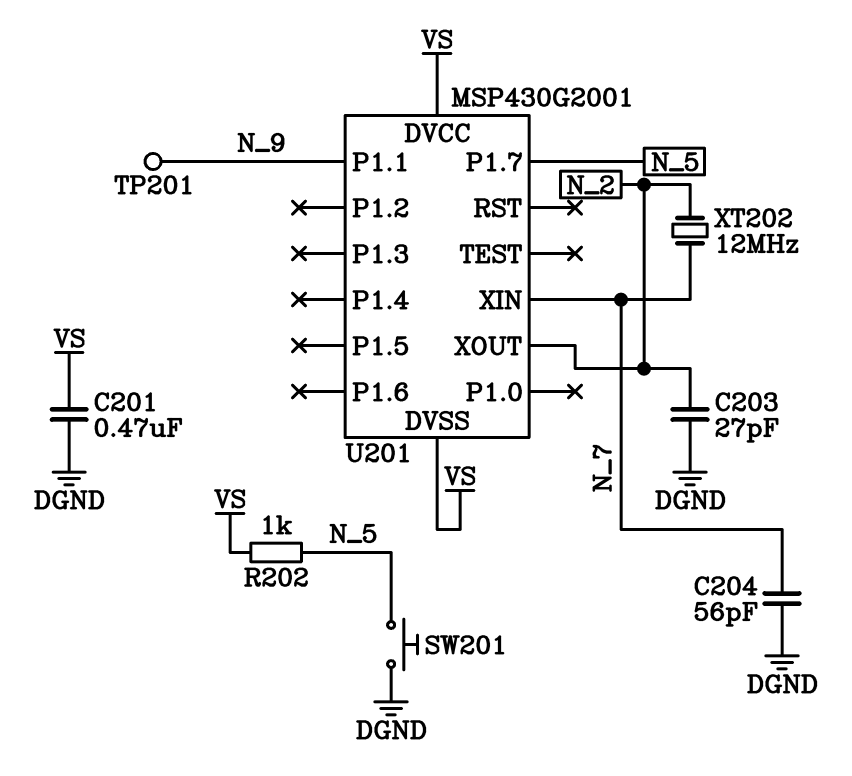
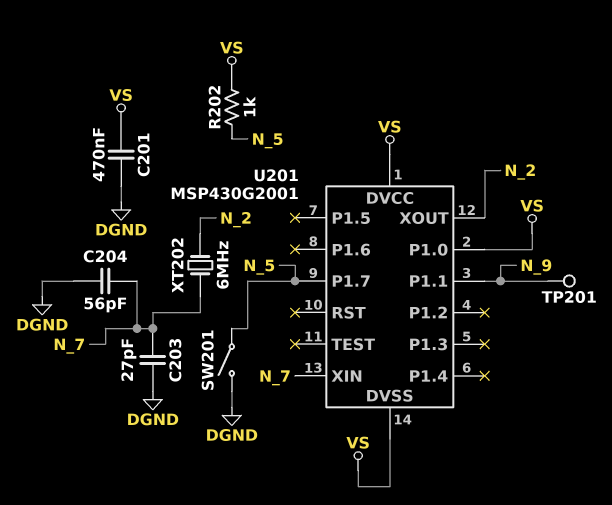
C203: 27pF (DGND, N_2) -> 27pF (DGND, N_7)
SW201: button (DGND, N_5) -> switch (DGND, N_5)
U201 pin P1.0: none -> VS
XT202: 12MHz (N_2, N_7) -> 6MHz (N_2, N_7)

